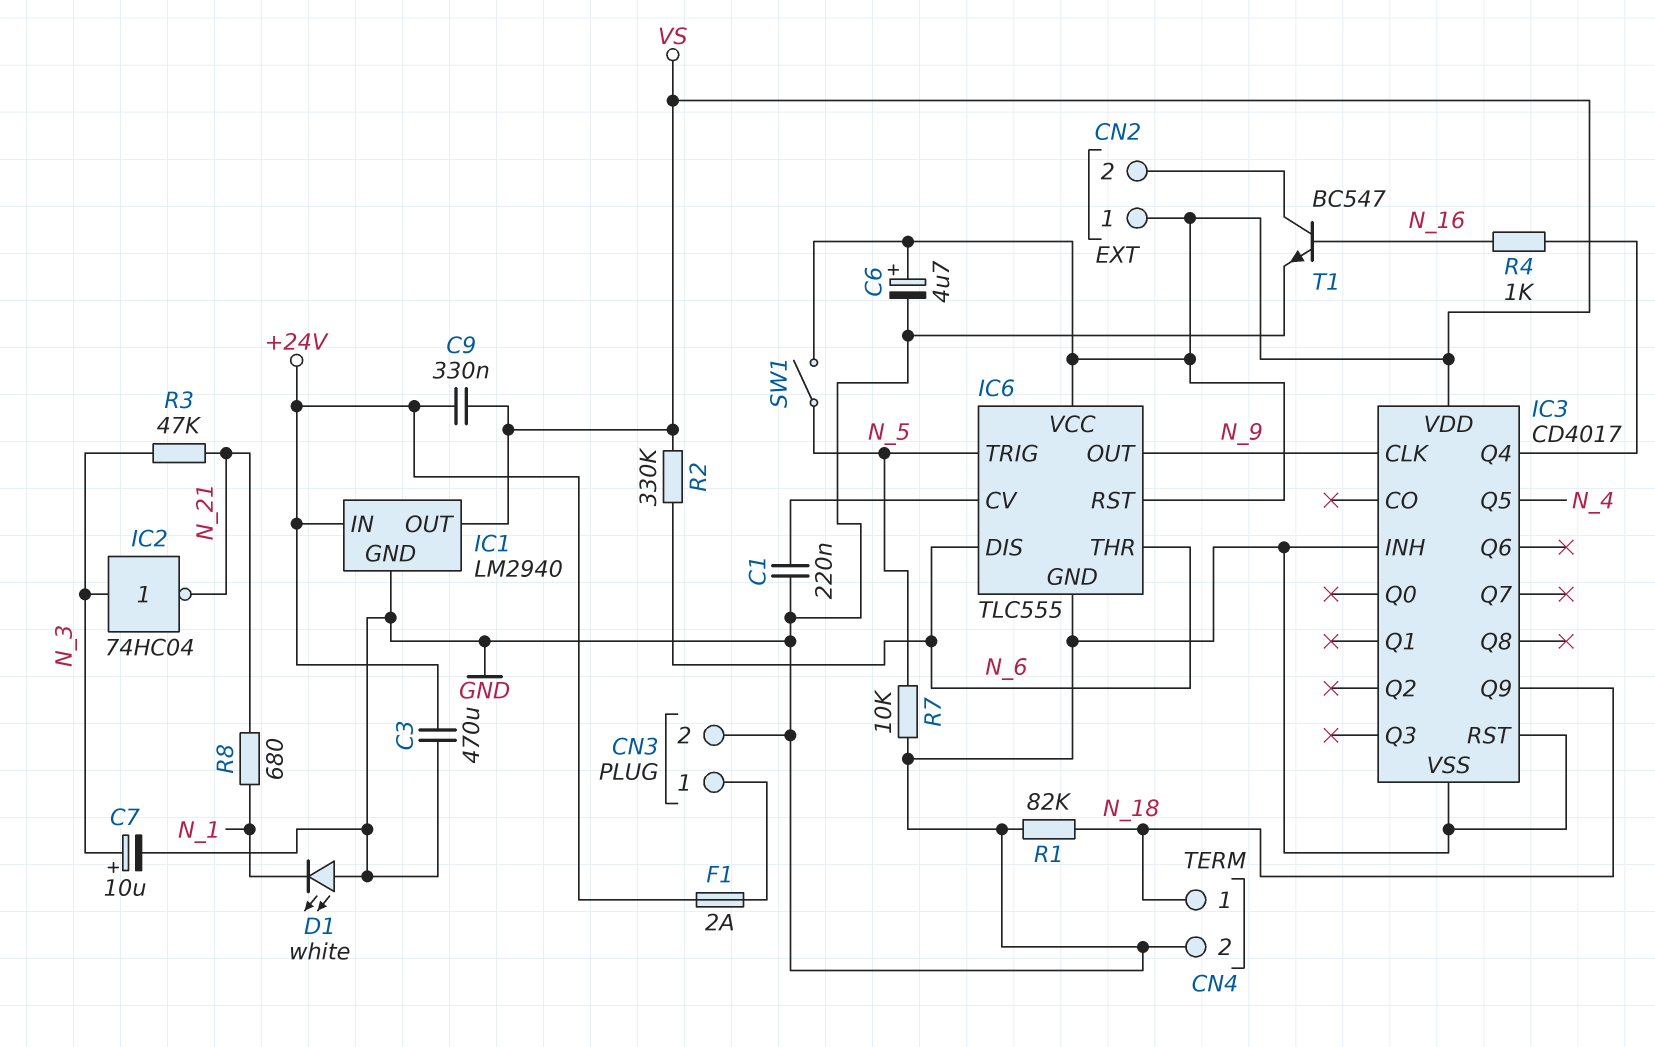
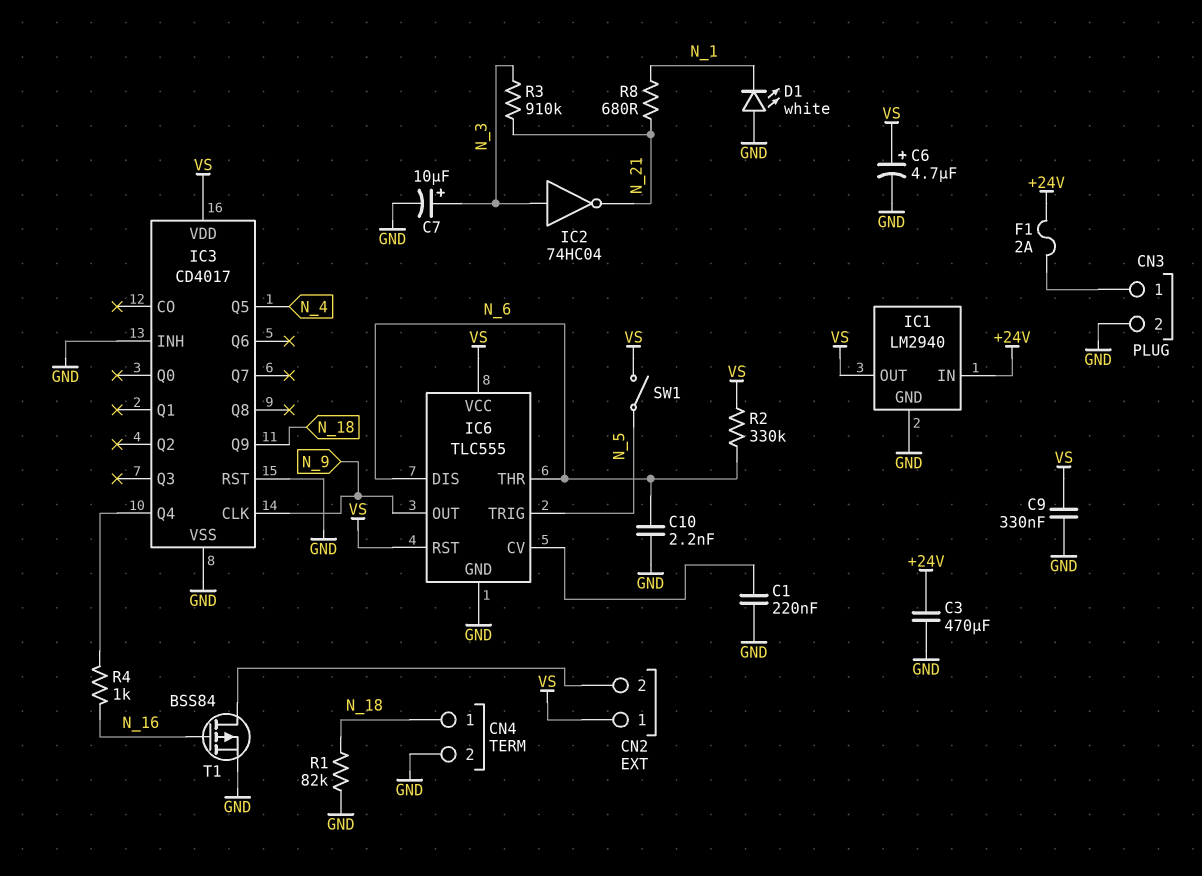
C9: 330nF (+24V, VS) -> 330nF (GND, VS)
C10: none -> 2.2nF (GND, N_6)
R3: 47k (N_3, N_21) -> 910k (N_3, N_21)
R7: 10k (GND, N_5) -> none
T1: NPN BC547 (B N_16, C CN2/2, E GND) -> PMOS BSS84 (G N_16, D CN2/2, S GND)

